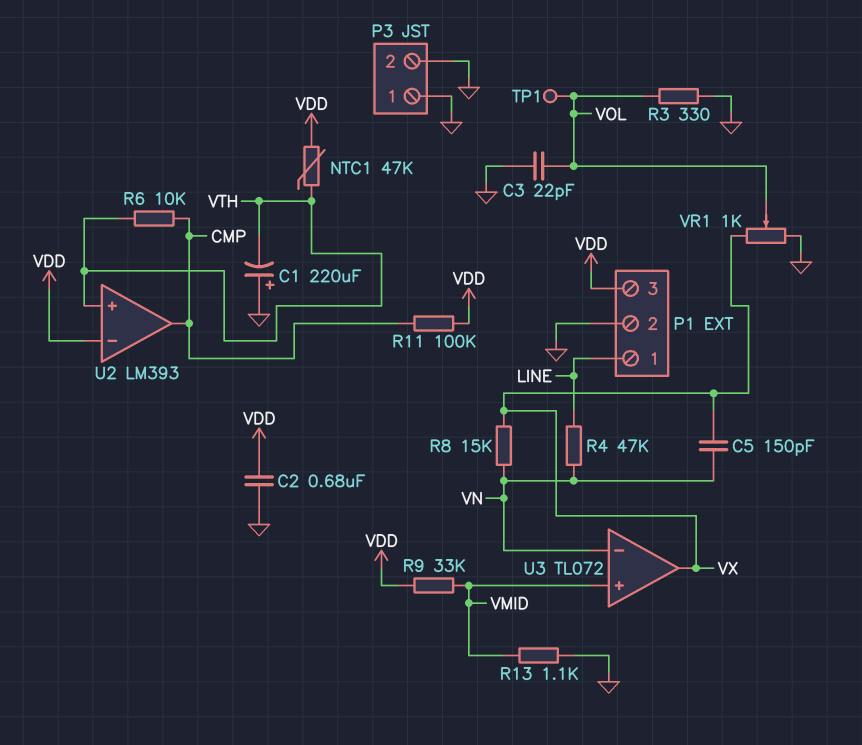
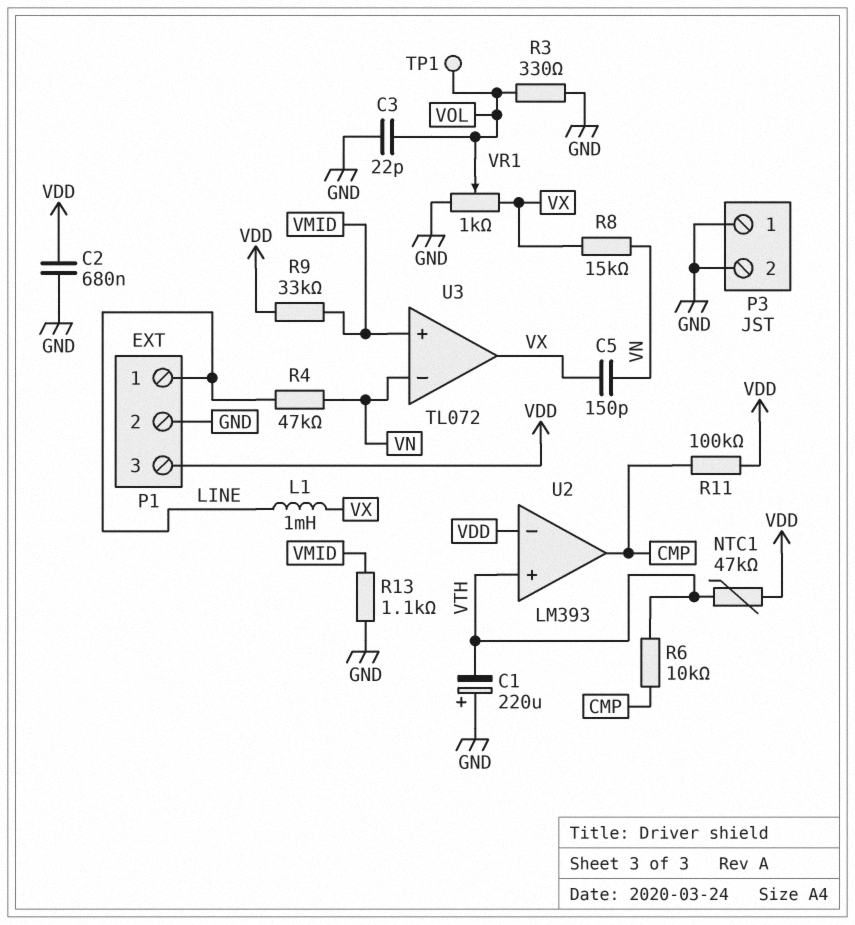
L1: none -> 1mH (LINE, VX)

